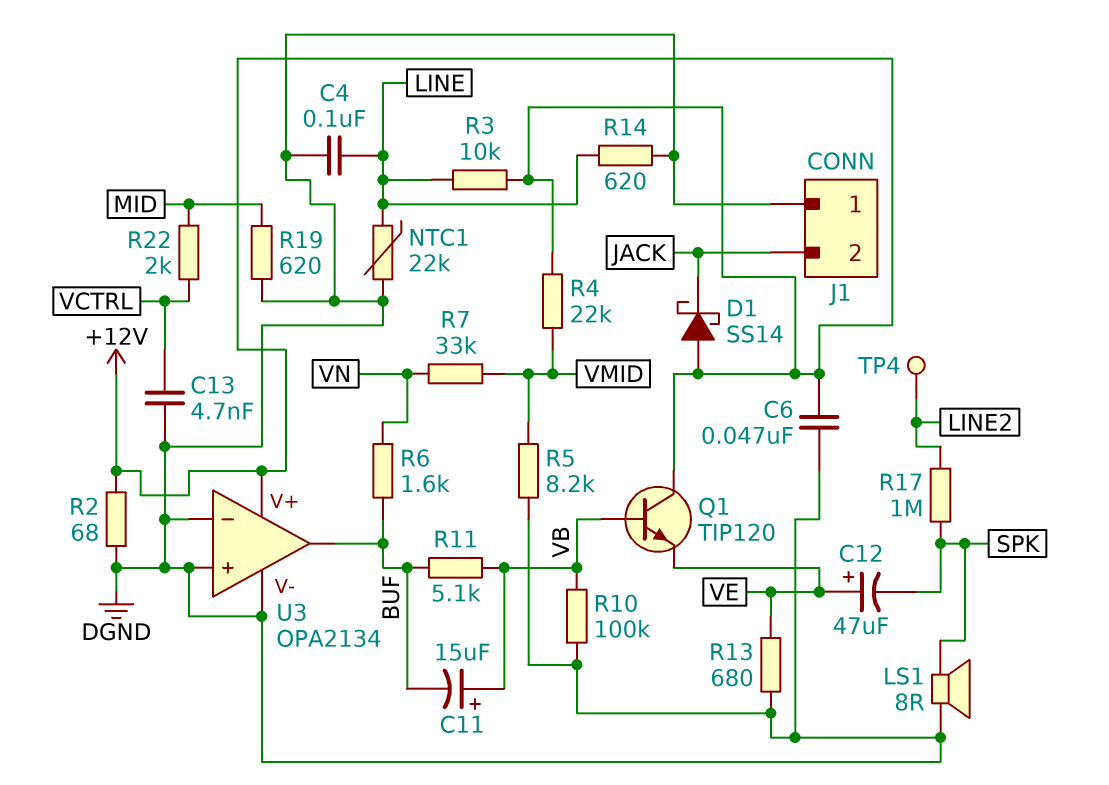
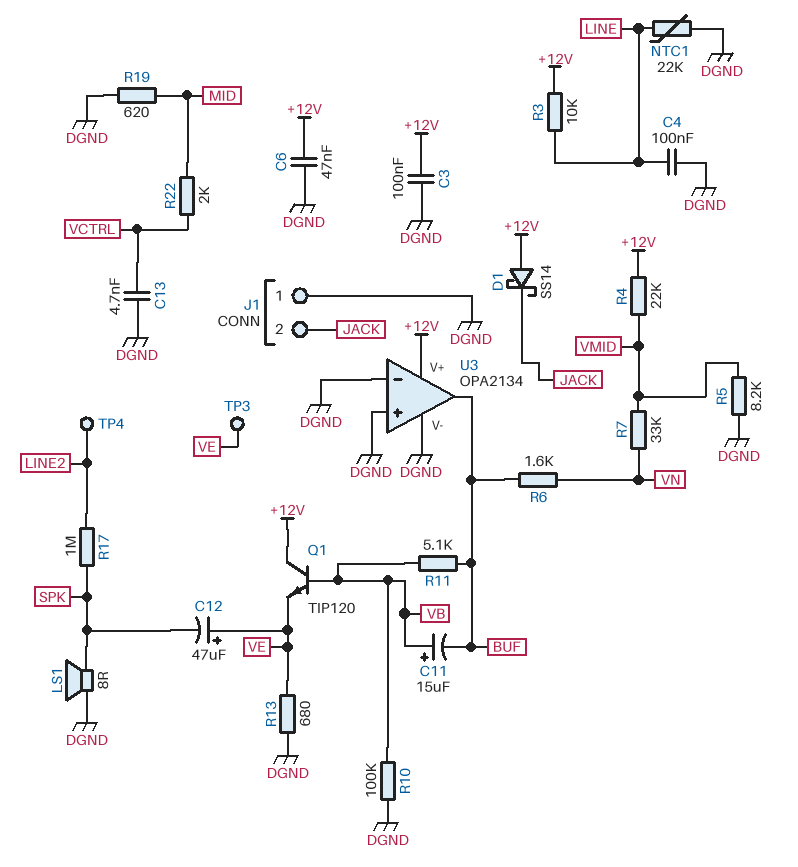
C3: none -> 100nF (+12V, DGND)
R2: 68 (+12V, DGND) -> none
R14: 620 (DGND, LINE) -> none
TP3: none -> test point (VE)

